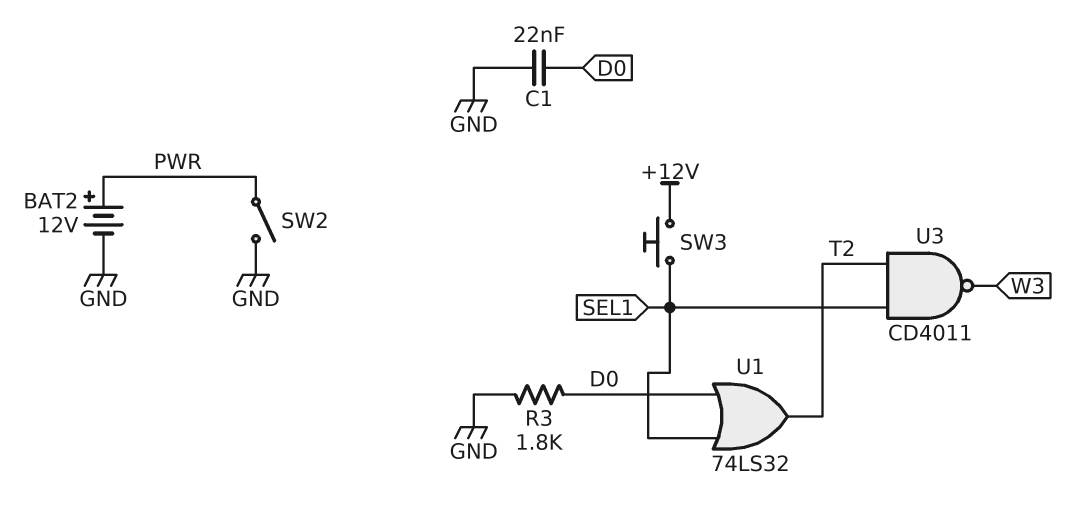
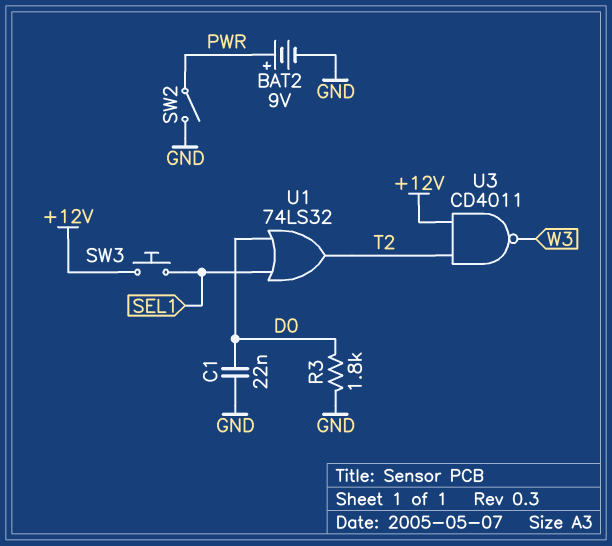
BAT2: 12V (plus PWR, minus GND) -> 9V (plus PWR, minus GND)
U3: NAND CD4011 (in SEL1, in T2, out W3) -> NAND CD4011 (in +12V, in T2, out W3)

